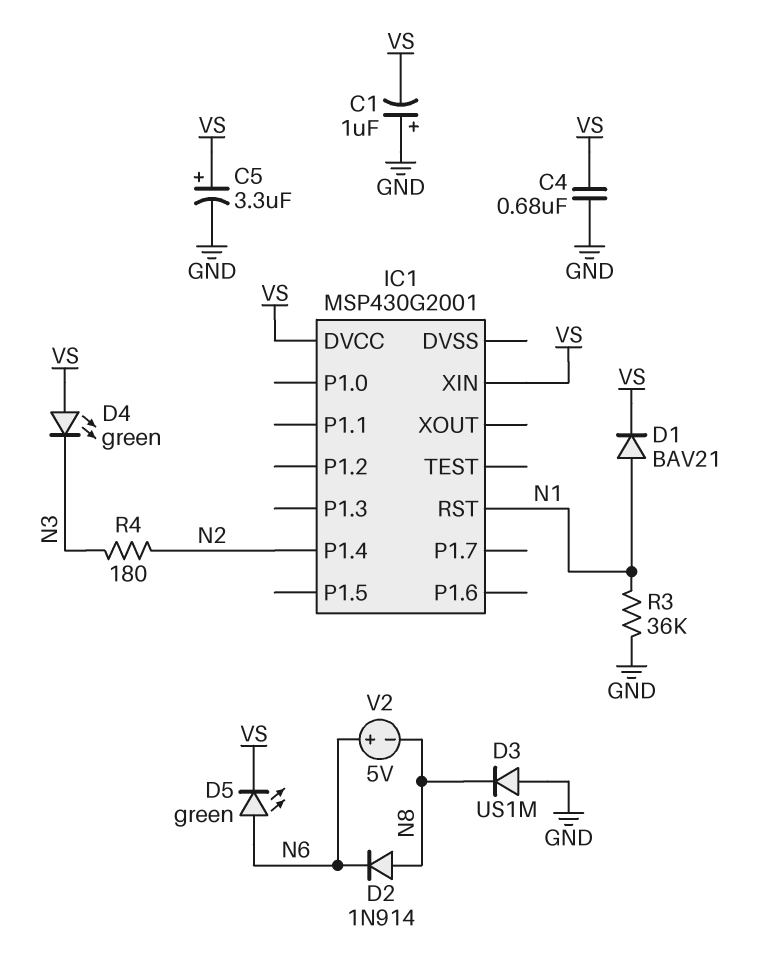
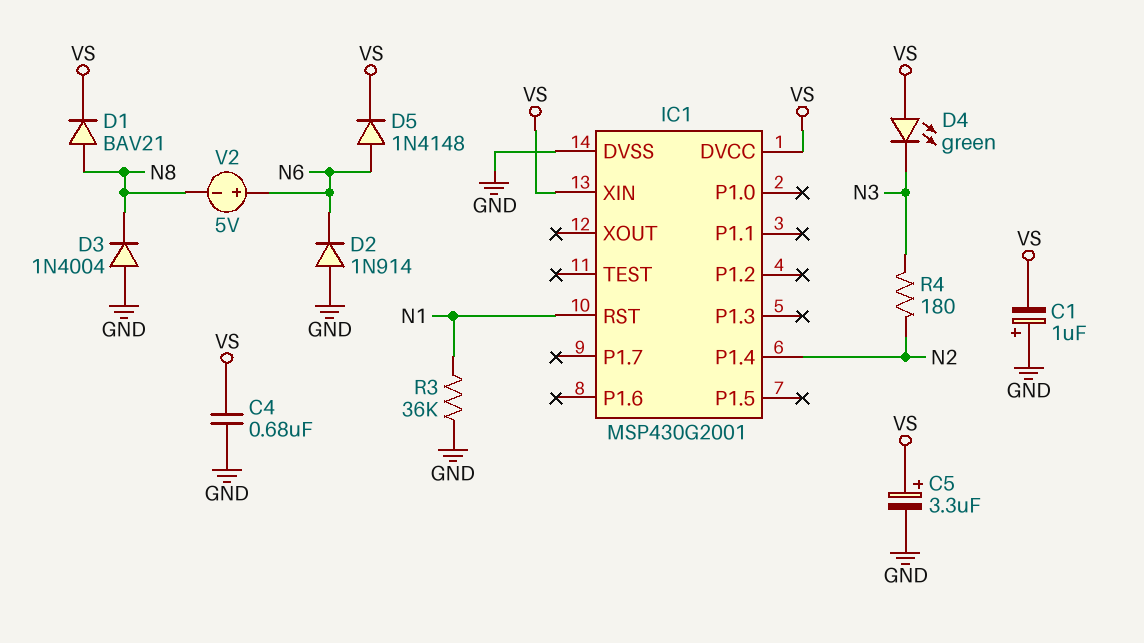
D1: diode BAV21 (A N1, K VS) -> diode BAV21 (A N8, K VS)
D2: diode 1N914 (A N8, K N6) -> diode 1N914 (A GND, K N6)
D3: diode US1M (A GND, K N8) -> diode 1N4004 (A GND, K N8)
D5: LED green (A N6, K VS) -> diode 1N4148 (A N6, K VS)
IC1 pin DVSS: none -> GND

